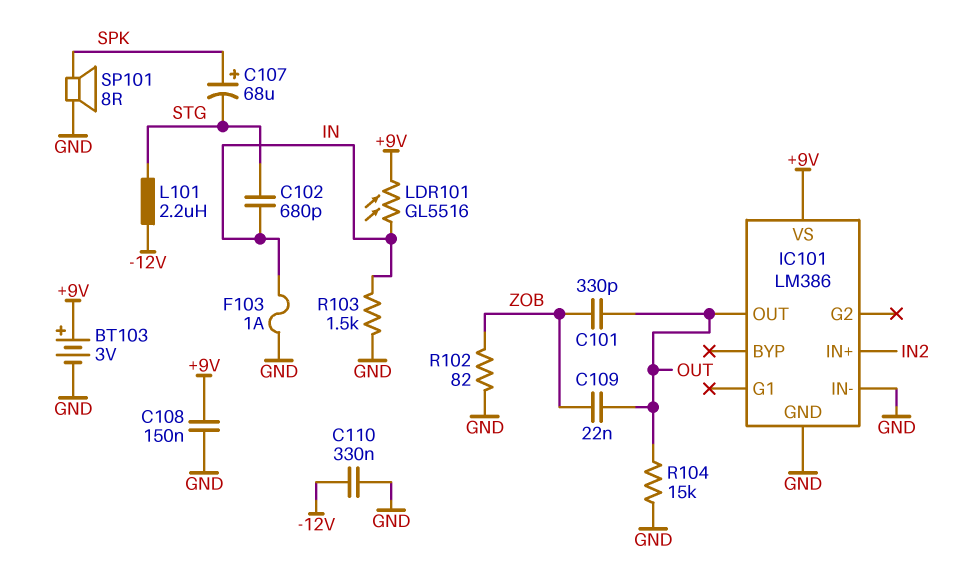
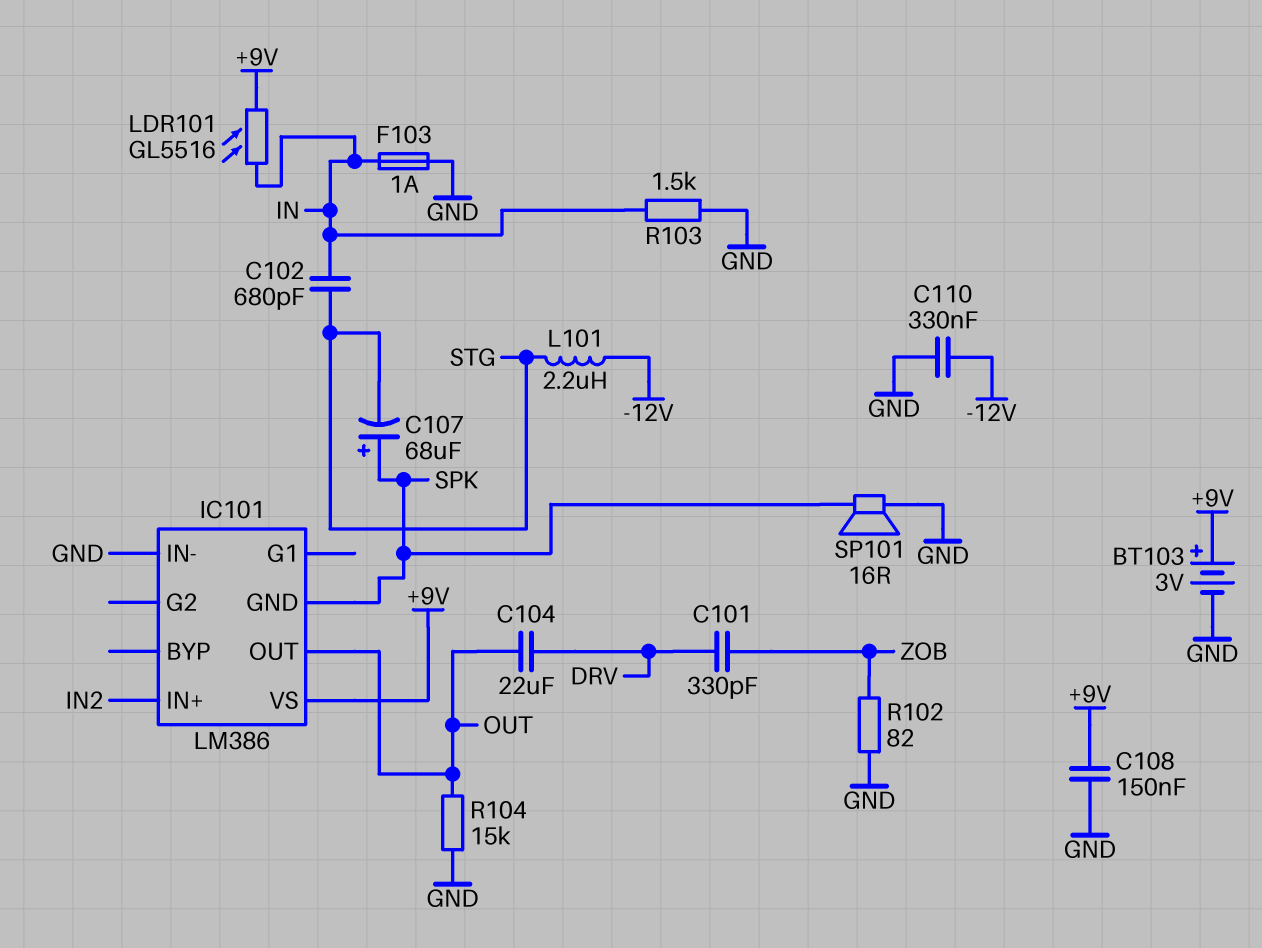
C101: 330pF (OUT, ZOB) -> 330pF (DRV, ZOB)
C104: none -> 22uF (DRV, OUT)
C109: 22nF (OUT, ZOB) -> none
IC101 pin GND: GND -> SPK
SP101: speaker 8R (GND, SPK) -> speaker 16R (GND, SPK)

